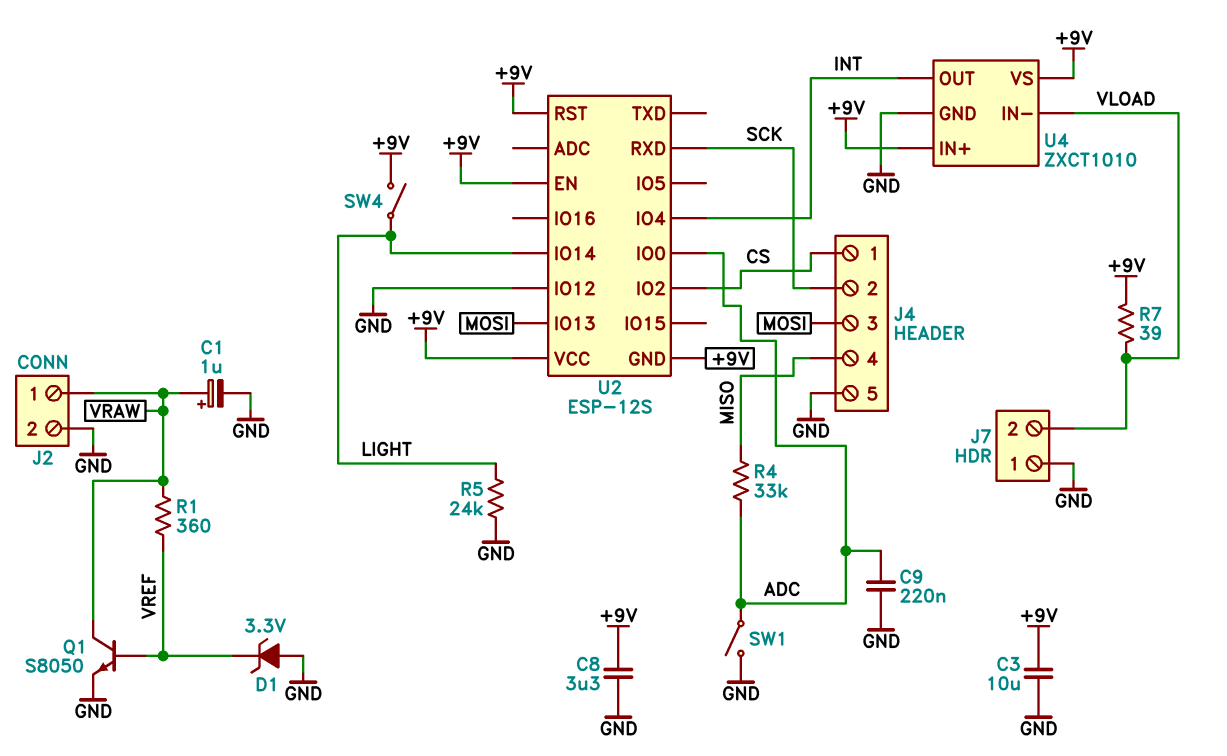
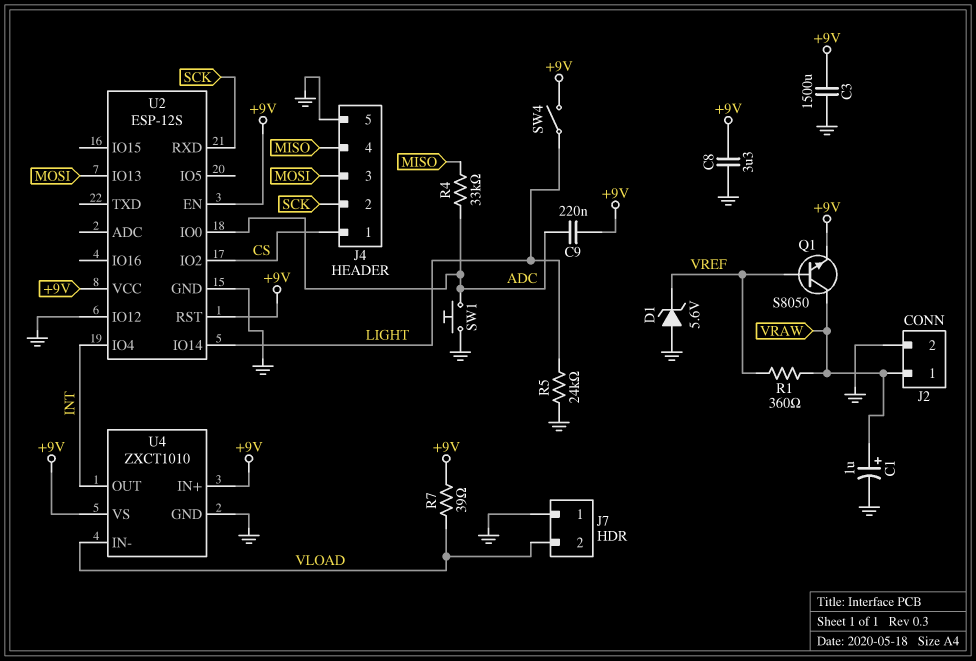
C3: 10uF (+9V, GND) -> 1500uF (+9V, GND)
C9: 220nF (ADC, GND) -> 220nF (+9V, ADC)
D1: zener 3.3V (A GND, K VREF) -> zener 5.6V (A GND, K VREF)
Q1: NPN S8050 (B VREF, C VRAW, E GND) -> NPN S8050 (B VREF, C VRAW, E +9V)
SW1: switch (ADC, GND) -> button (ADC, GND)
U2 pin GND: +9V -> GND

